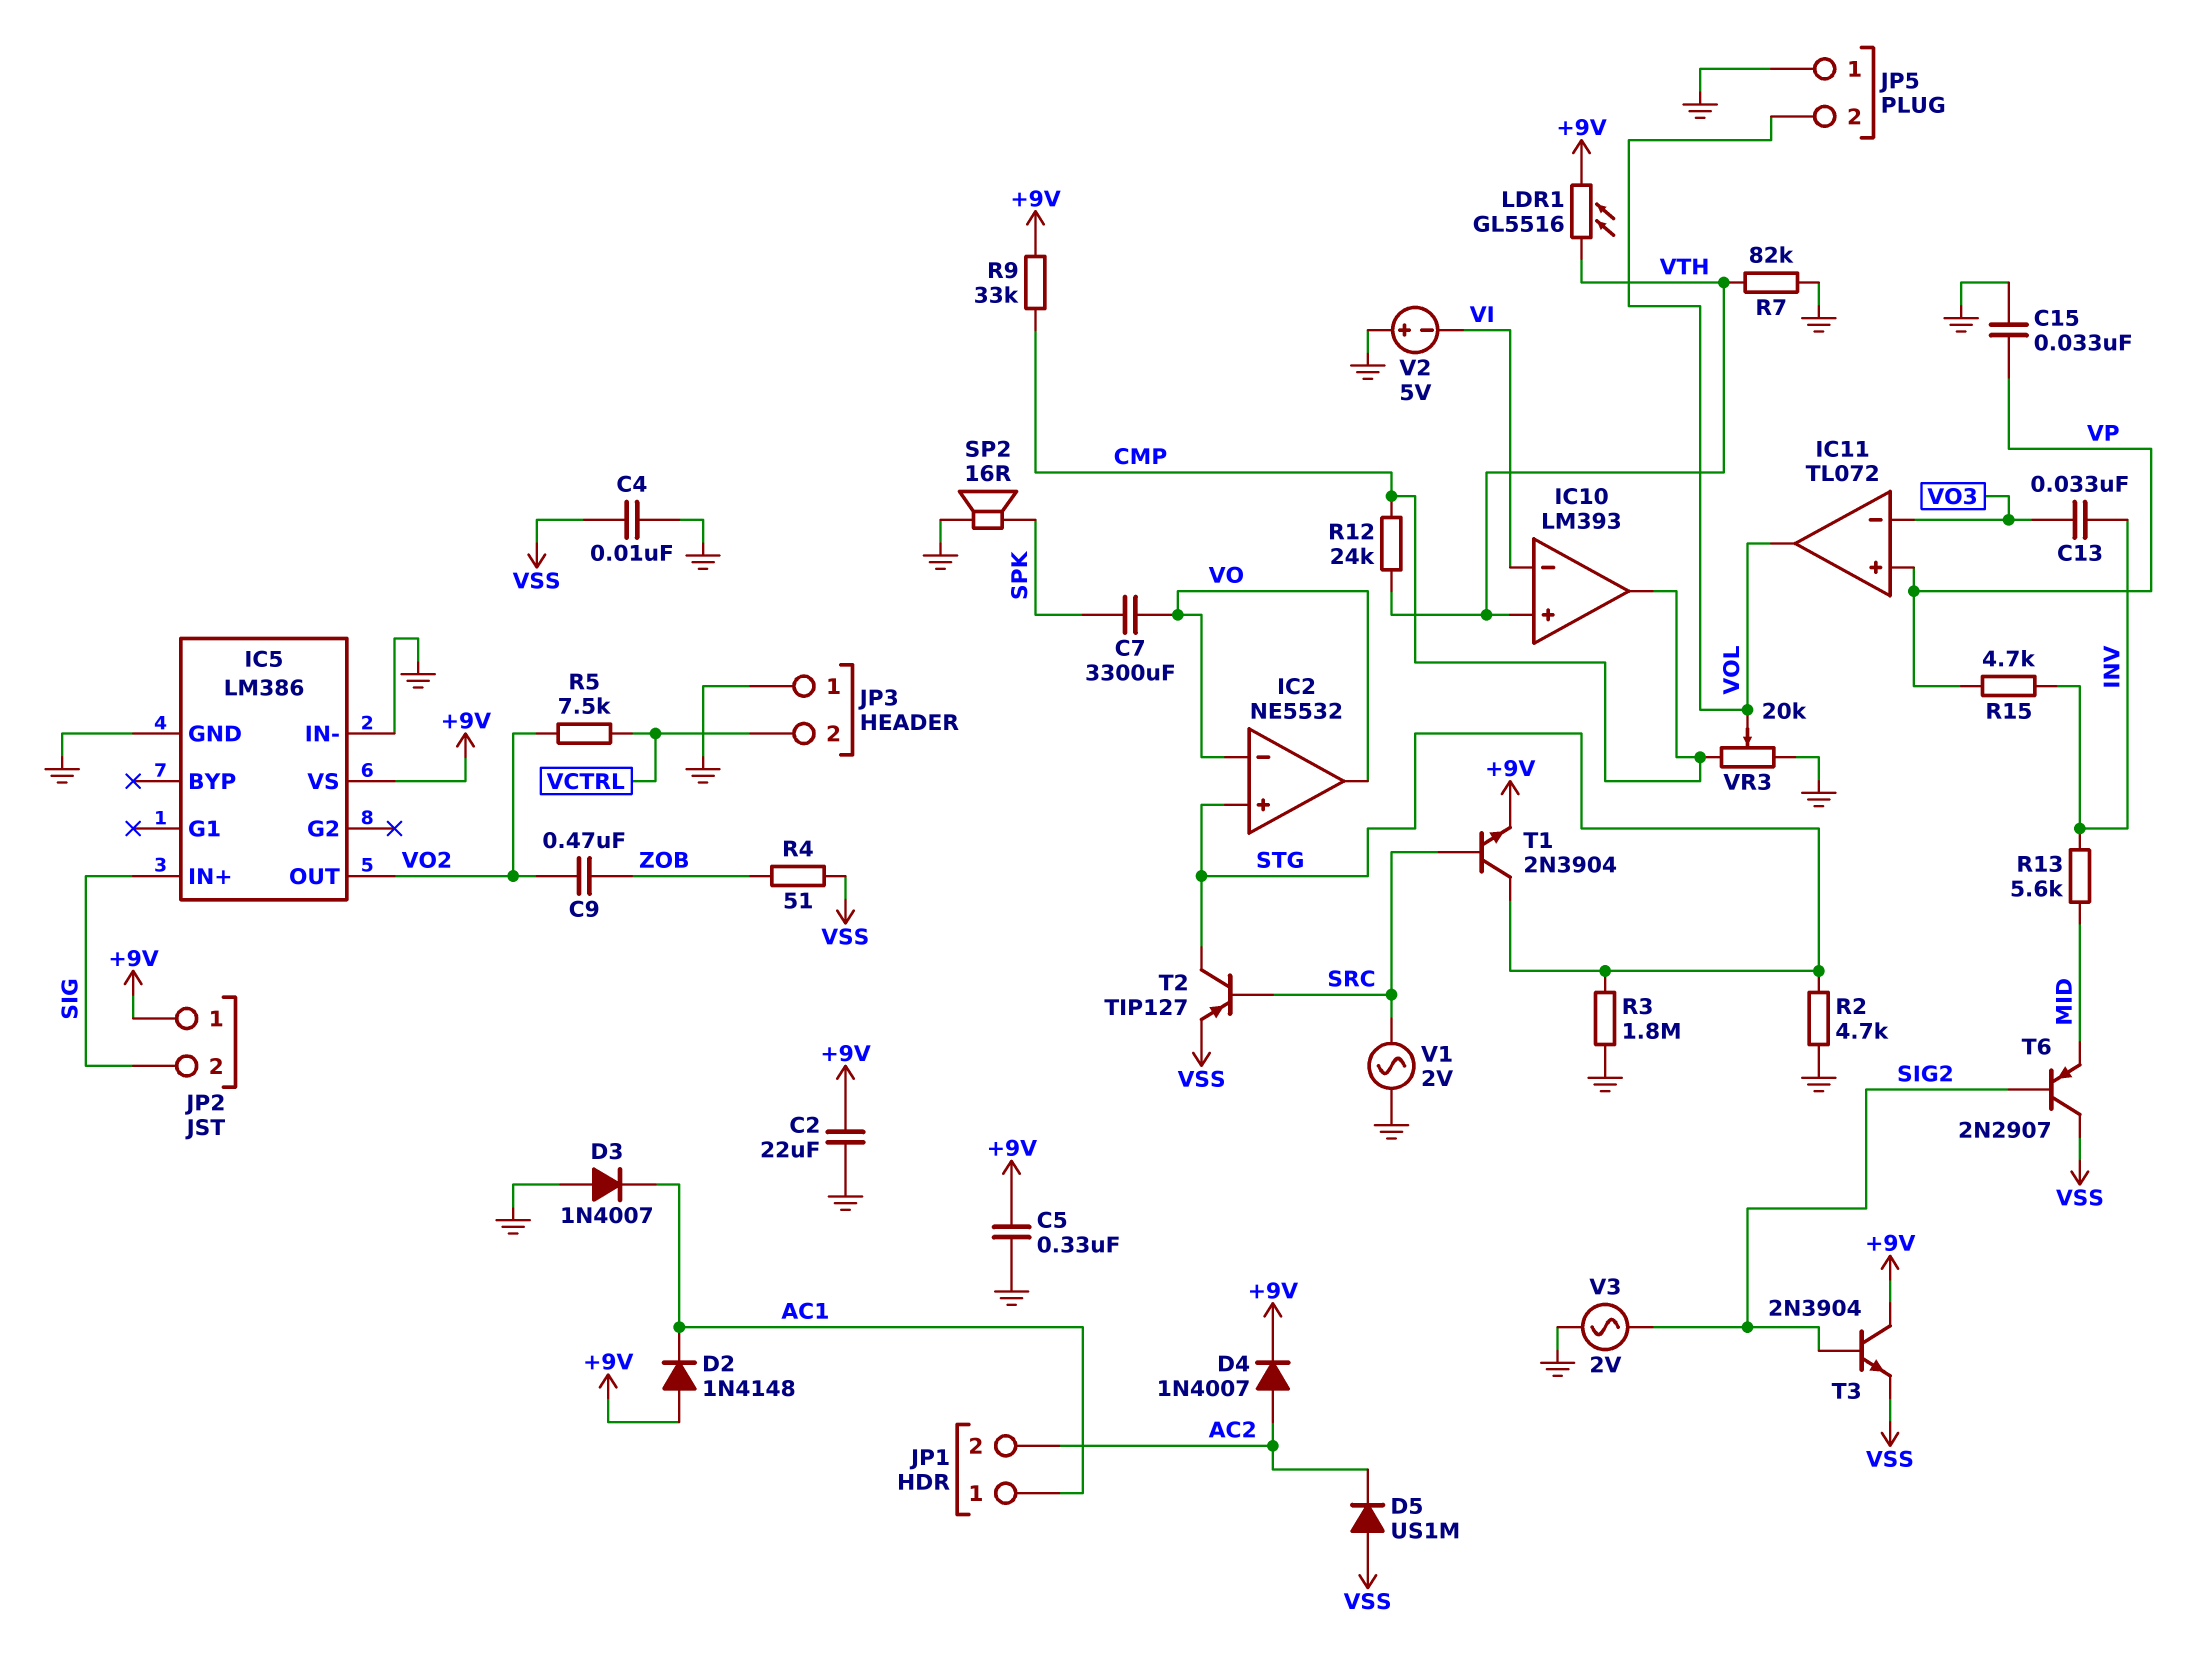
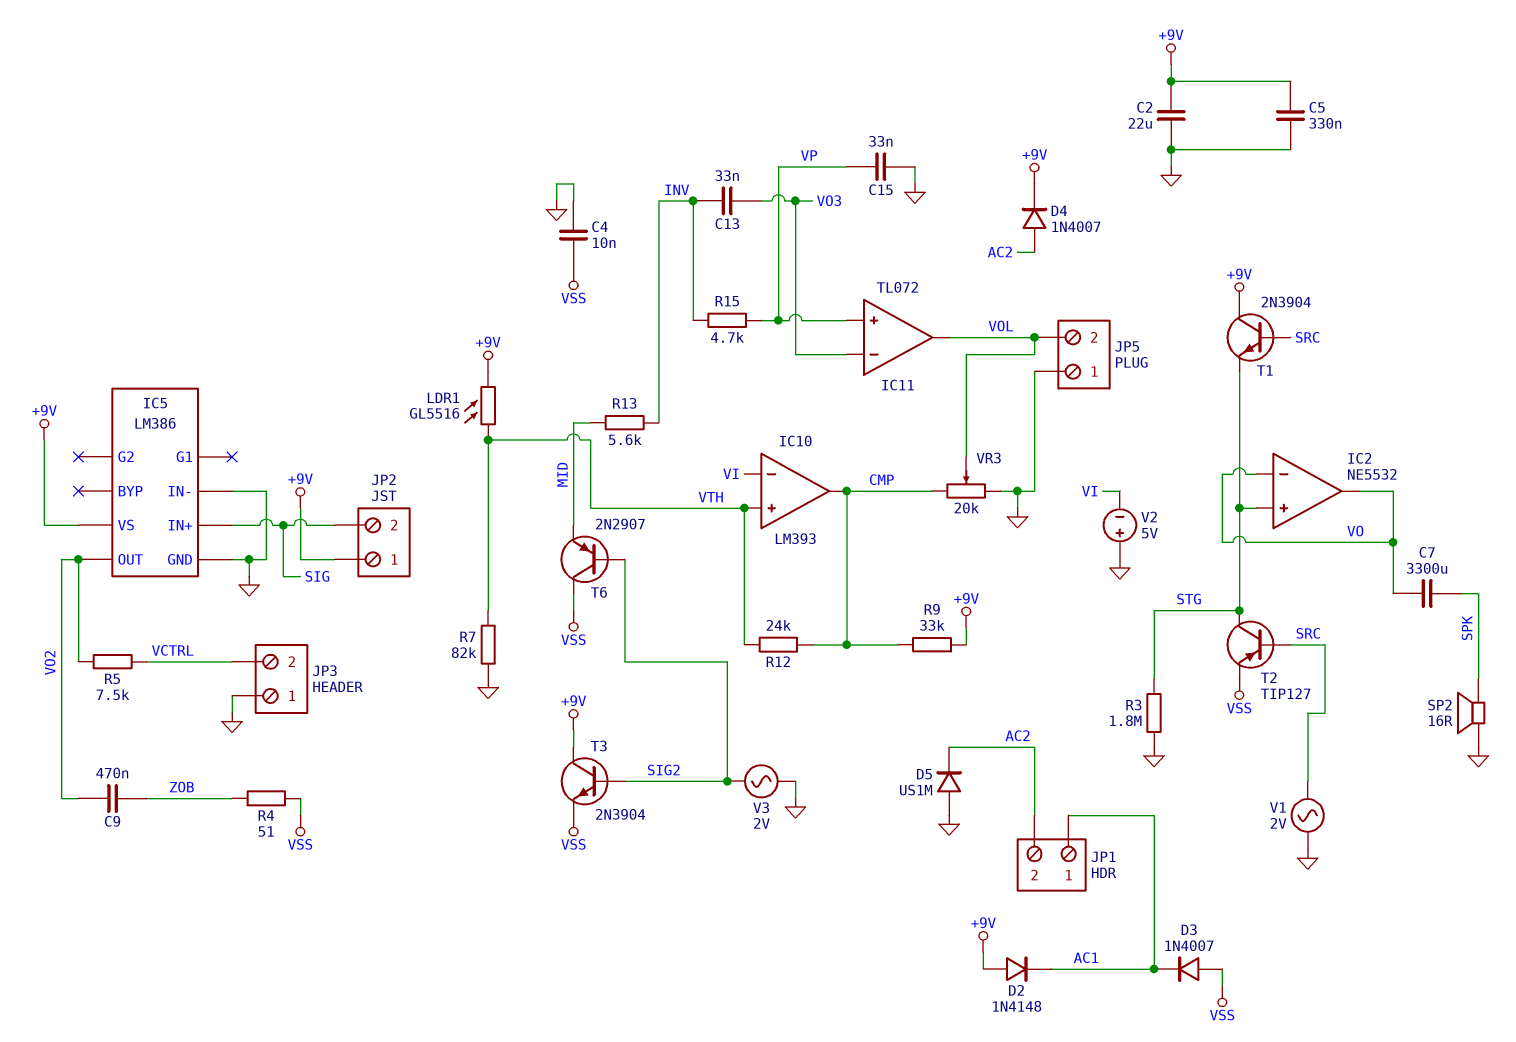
D3: diode 1N4007 (A GND, K AC1) -> diode 1N4007 (A VSS, K AC1)
D5: diode US1M (A VSS, K AC2) -> diode US1M (A GND, K AC2)
R2: 4.7k (GND, STG) -> none
T1: NPN 2N3904 (B SRC, C STG, E +9V) -> NPN 2N3904 (B SRC, C +9V, E STG)

